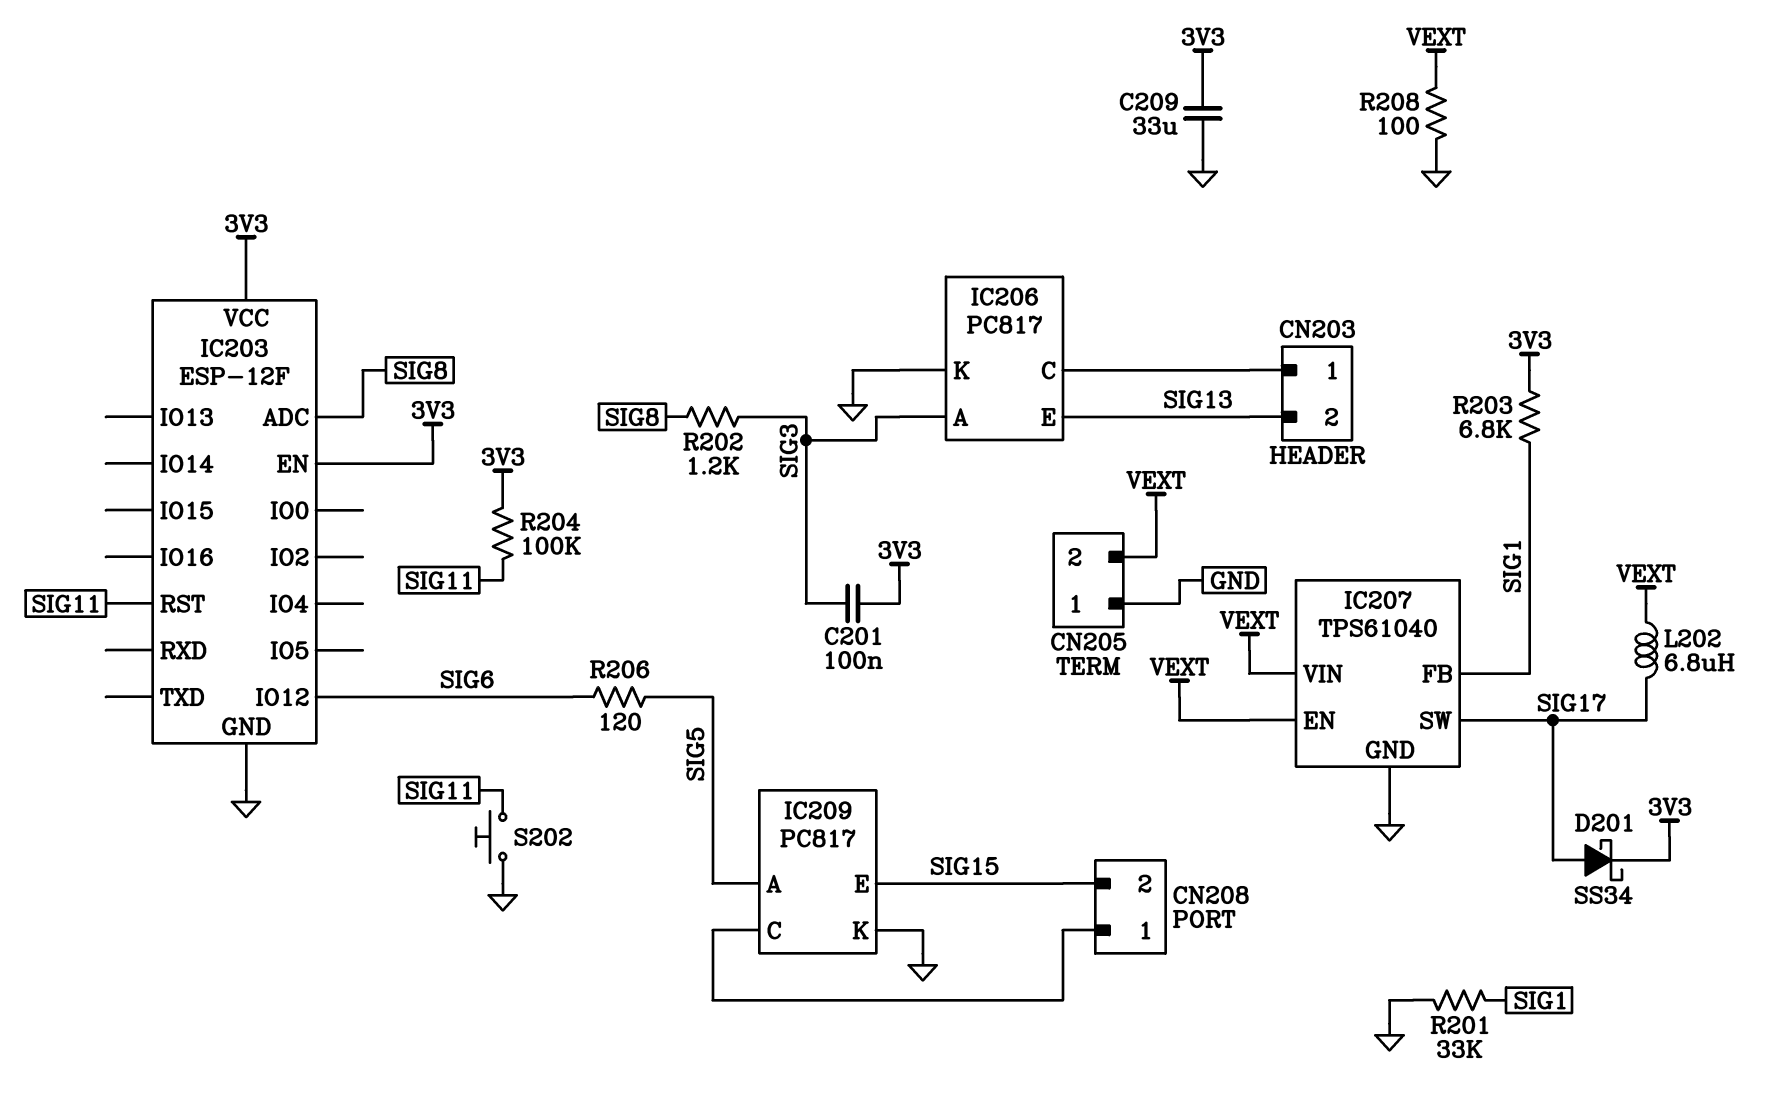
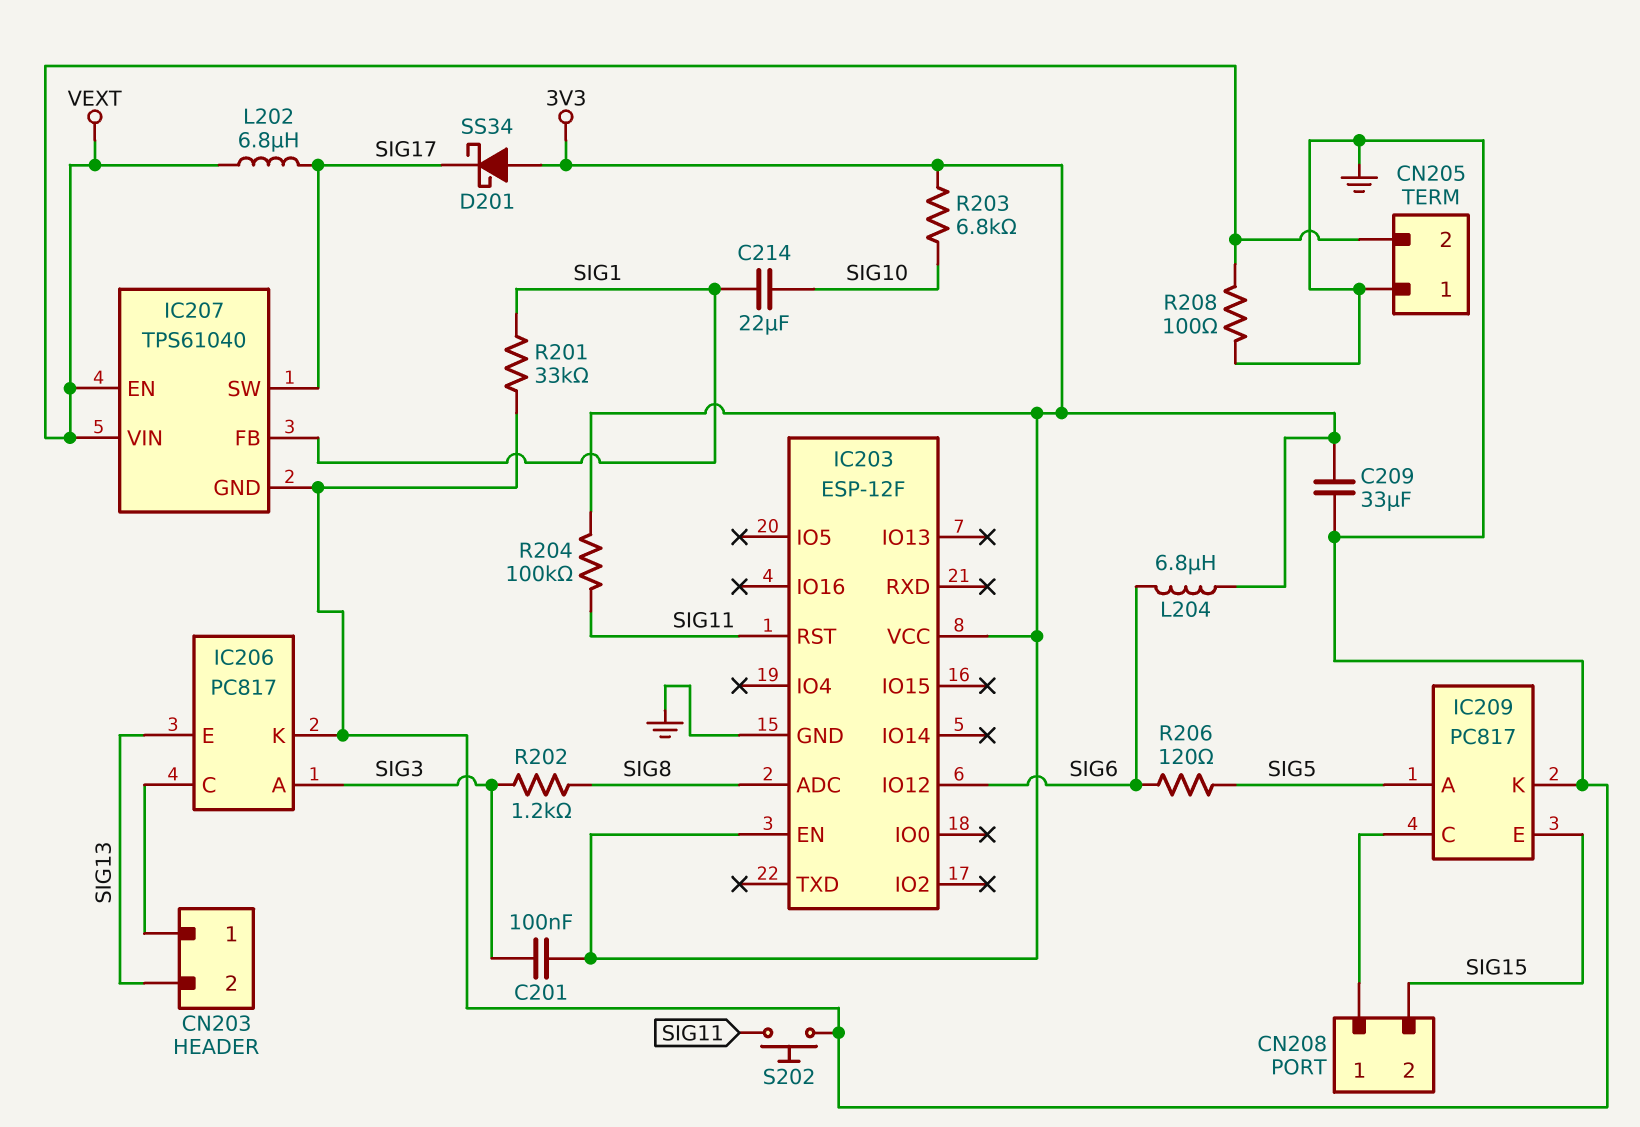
C214: none -> 22uF (SIG1, SIG10)
D201: schottky SS34 (A SIG17, K 3V3) -> schottky SS34 (A 3V3, K SIG17)
L204: none -> 6.8uH (3V3, SIG6)
R203: 6.8k (3V3, SIG1) -> 6.8k (3V3, SIG10)

